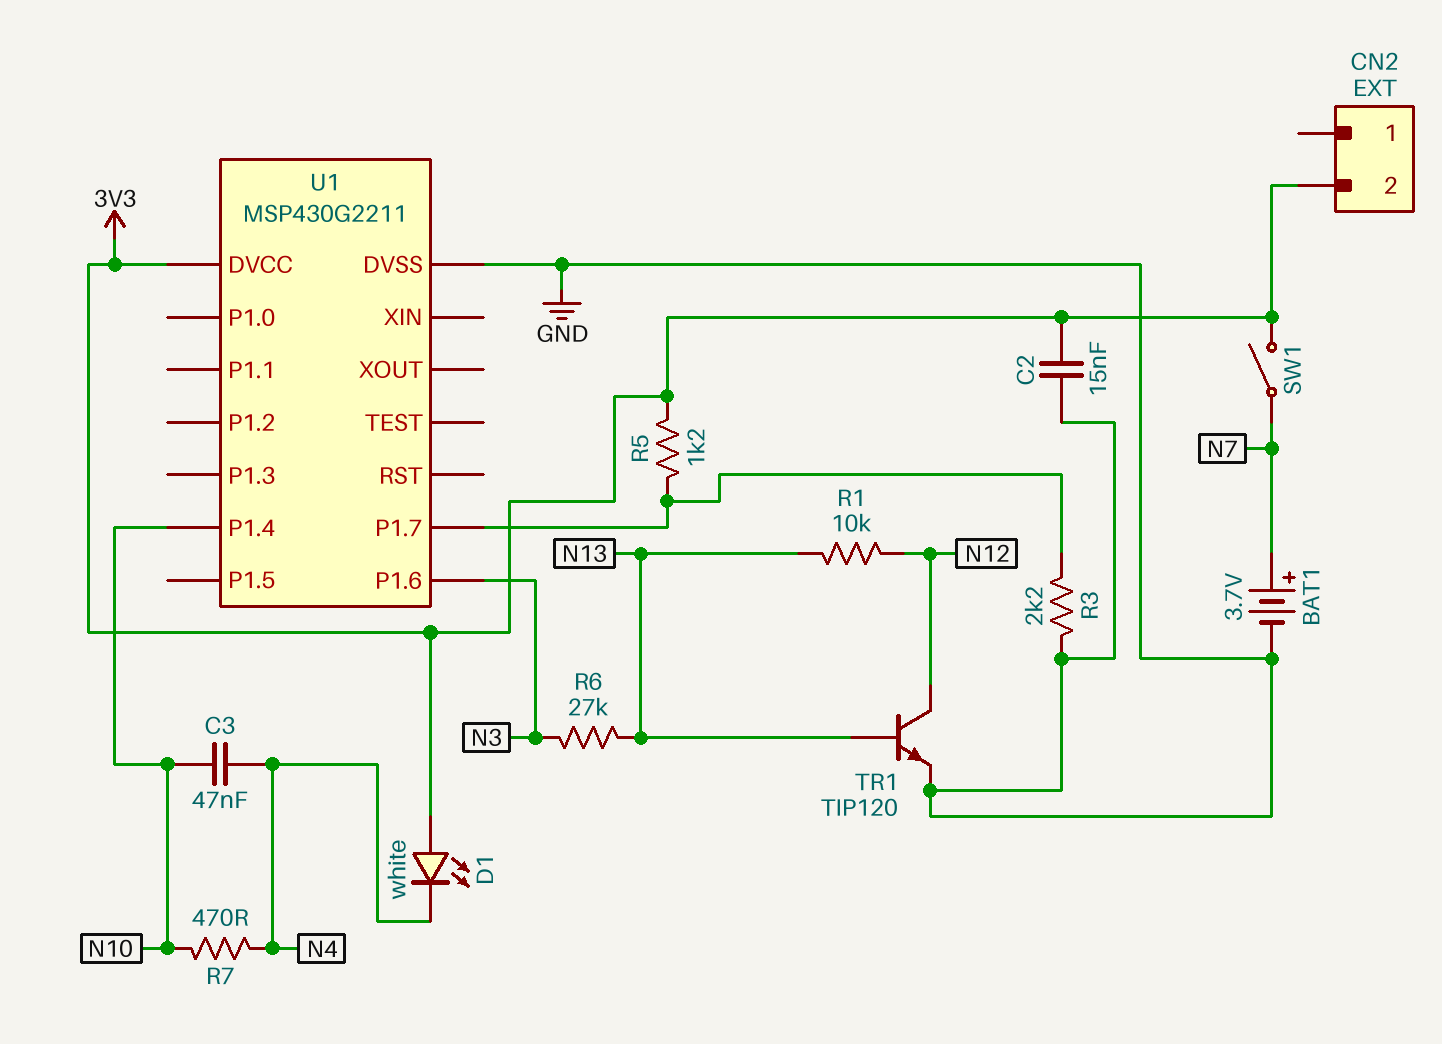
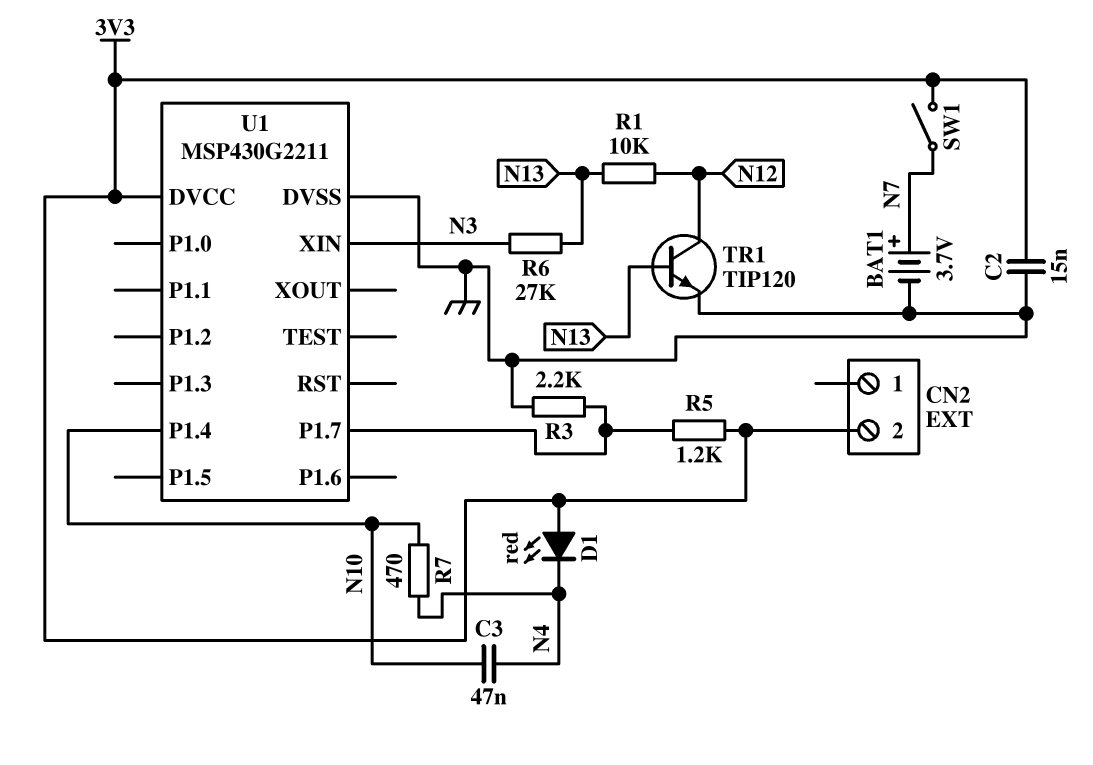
D1: LED white (A 3V3, K N4) -> LED red (A 3V3, K N4)
U1 pin P1.6: N3 -> none
U1 pin XIN: none -> N3

